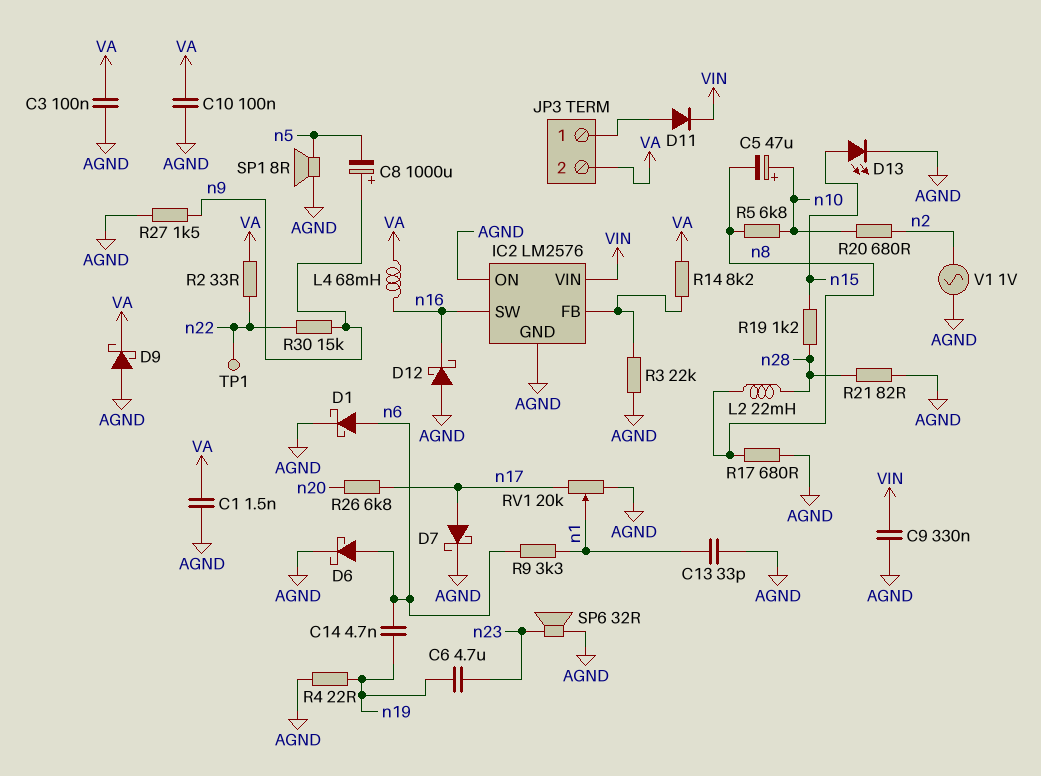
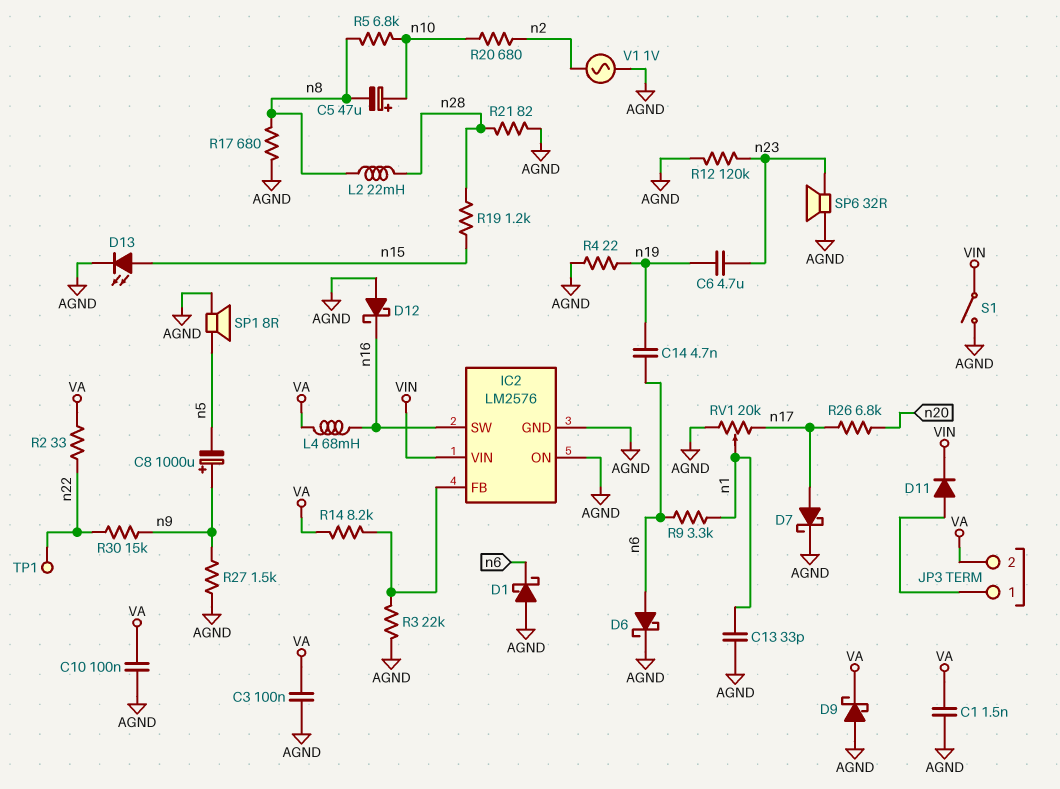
C9: 330nF (AGND, VIN) -> none
D1: schottky (A n6, K AGND) -> schottky (A AGND, K n6)
R12: none -> 120k (AGND, n23)
S1: none -> switch (AGND, VIN)

